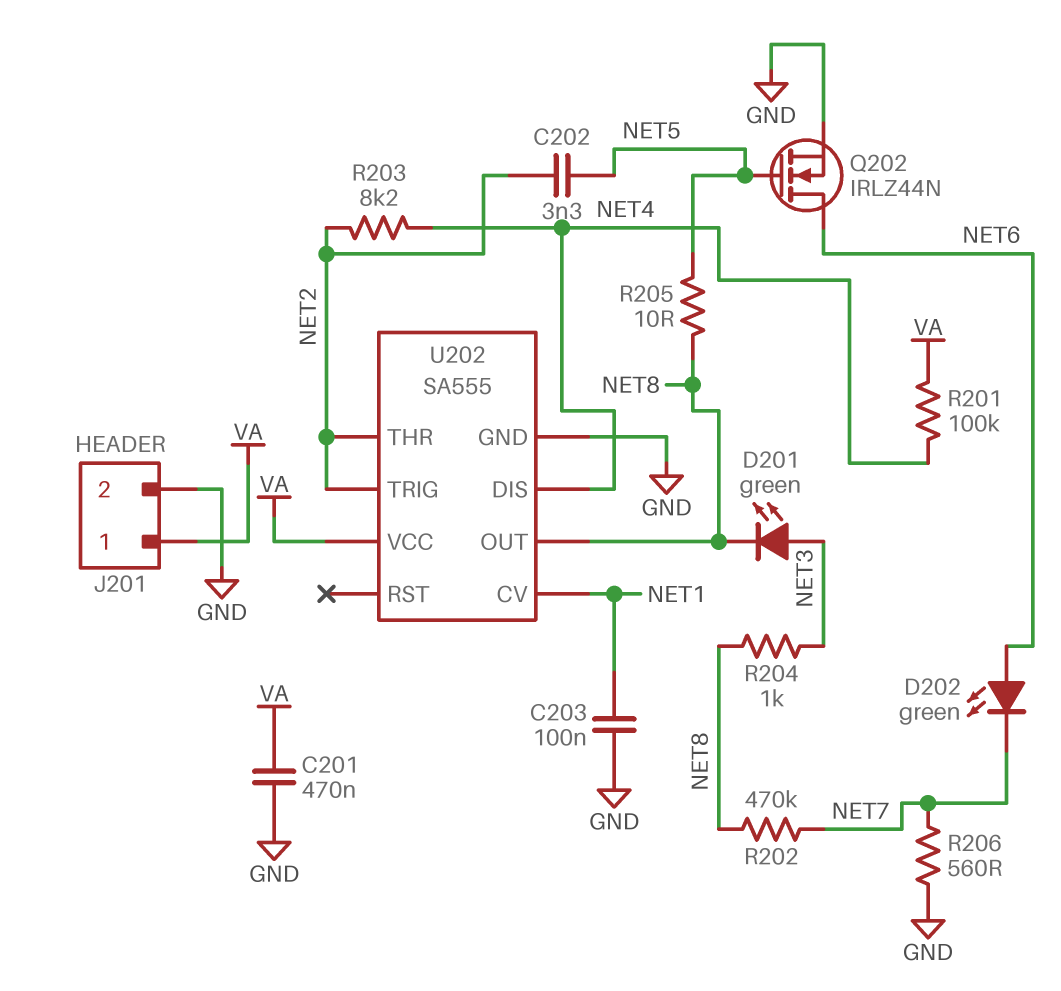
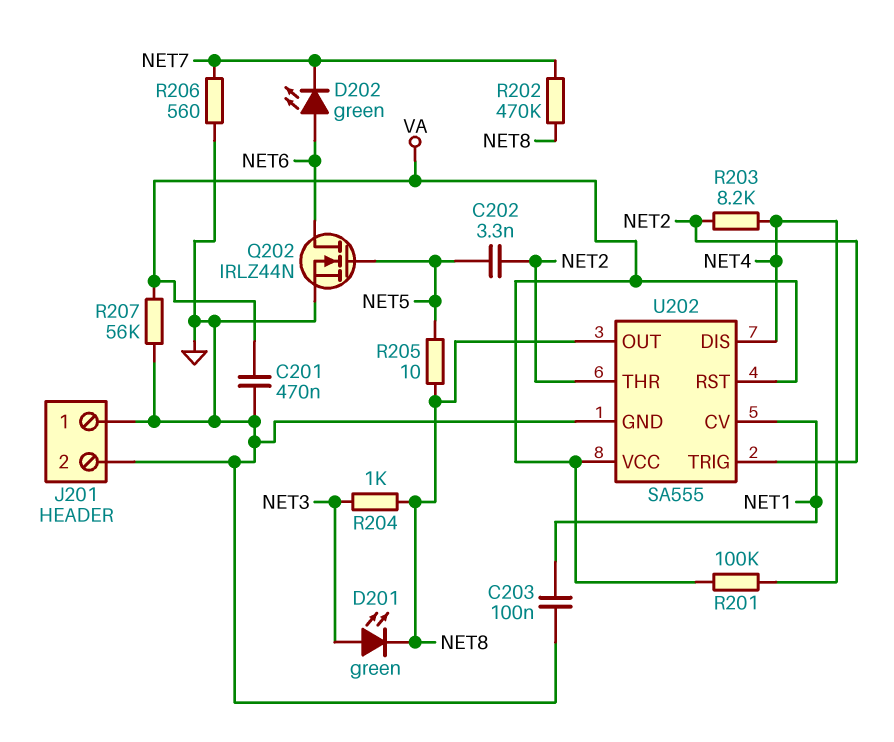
J201 pin 1: VA -> GND
R207: none -> 56k (GND, VA)
U202 pin RST: none -> VA

